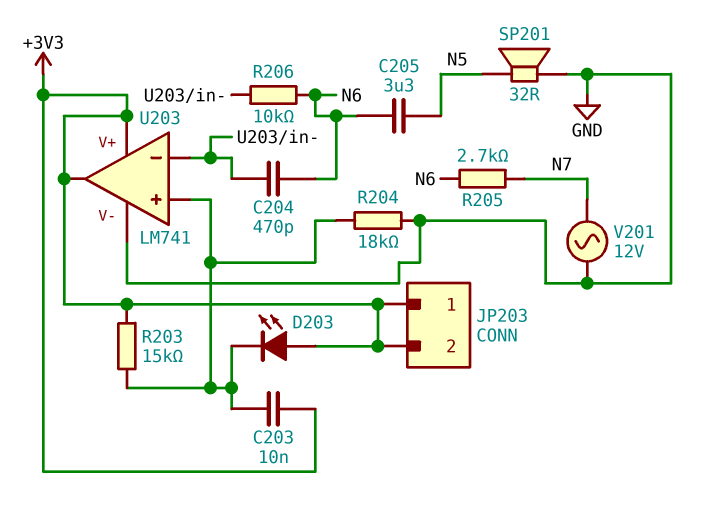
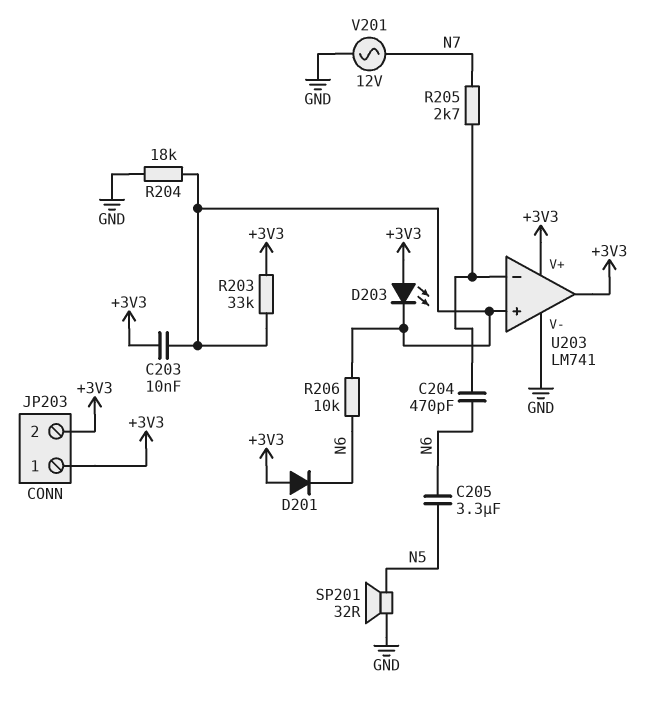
D201: none -> diode (A +3V3, K N6)
R203: 15k (+3V3, U203/in+) -> 33k (+3V3, U203/in+)
R205: 2.7k (N6, N7) -> 2.7k (N7, U203/in-)
R206: 10k (N6, U203/in-) -> 10k (N6, U203/in+)

